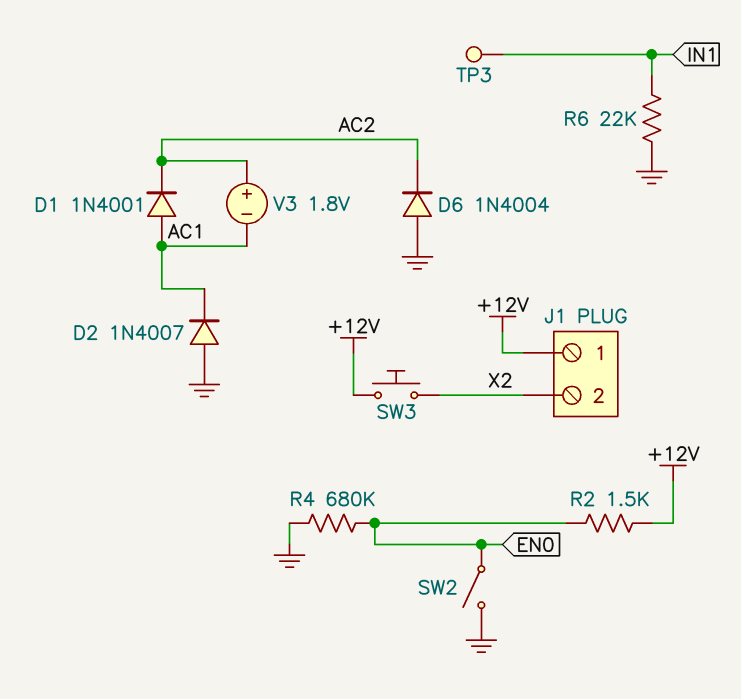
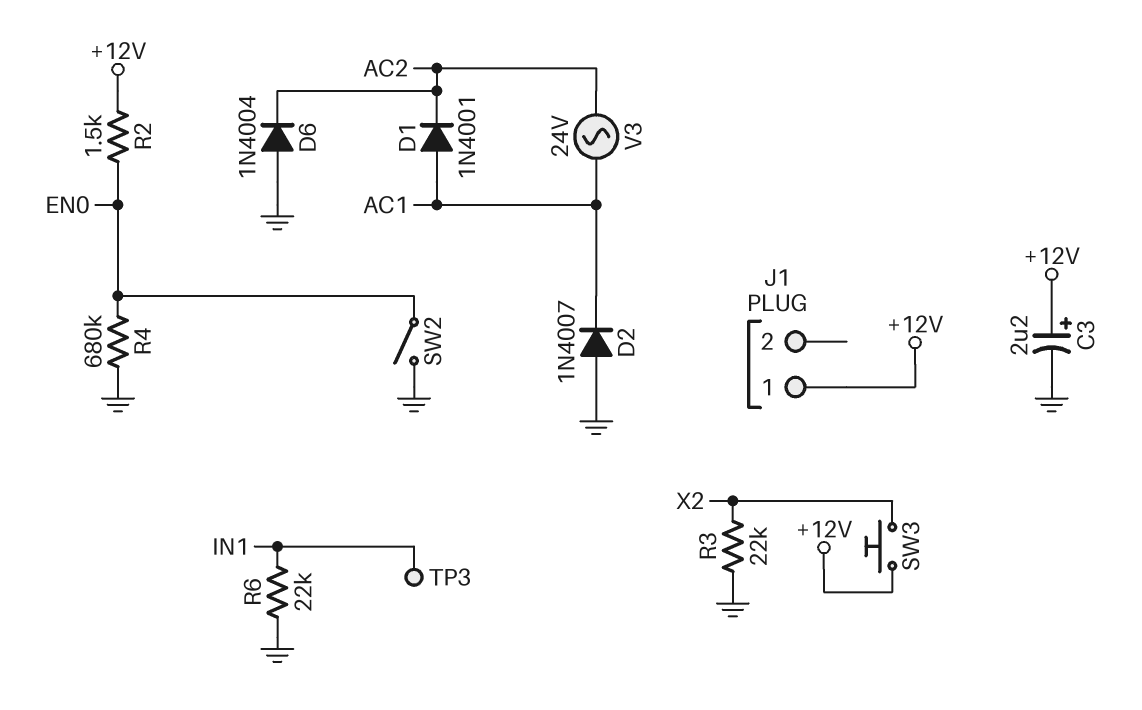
C3: none -> 2.2uF (plus +12V, minus GND)
J1 pin 2: X2 -> none
R3: none -> 22k (GND, X2)
V3: 1.8V (plus AC2, minus AC1) -> AC 24V (AC1, AC2)

